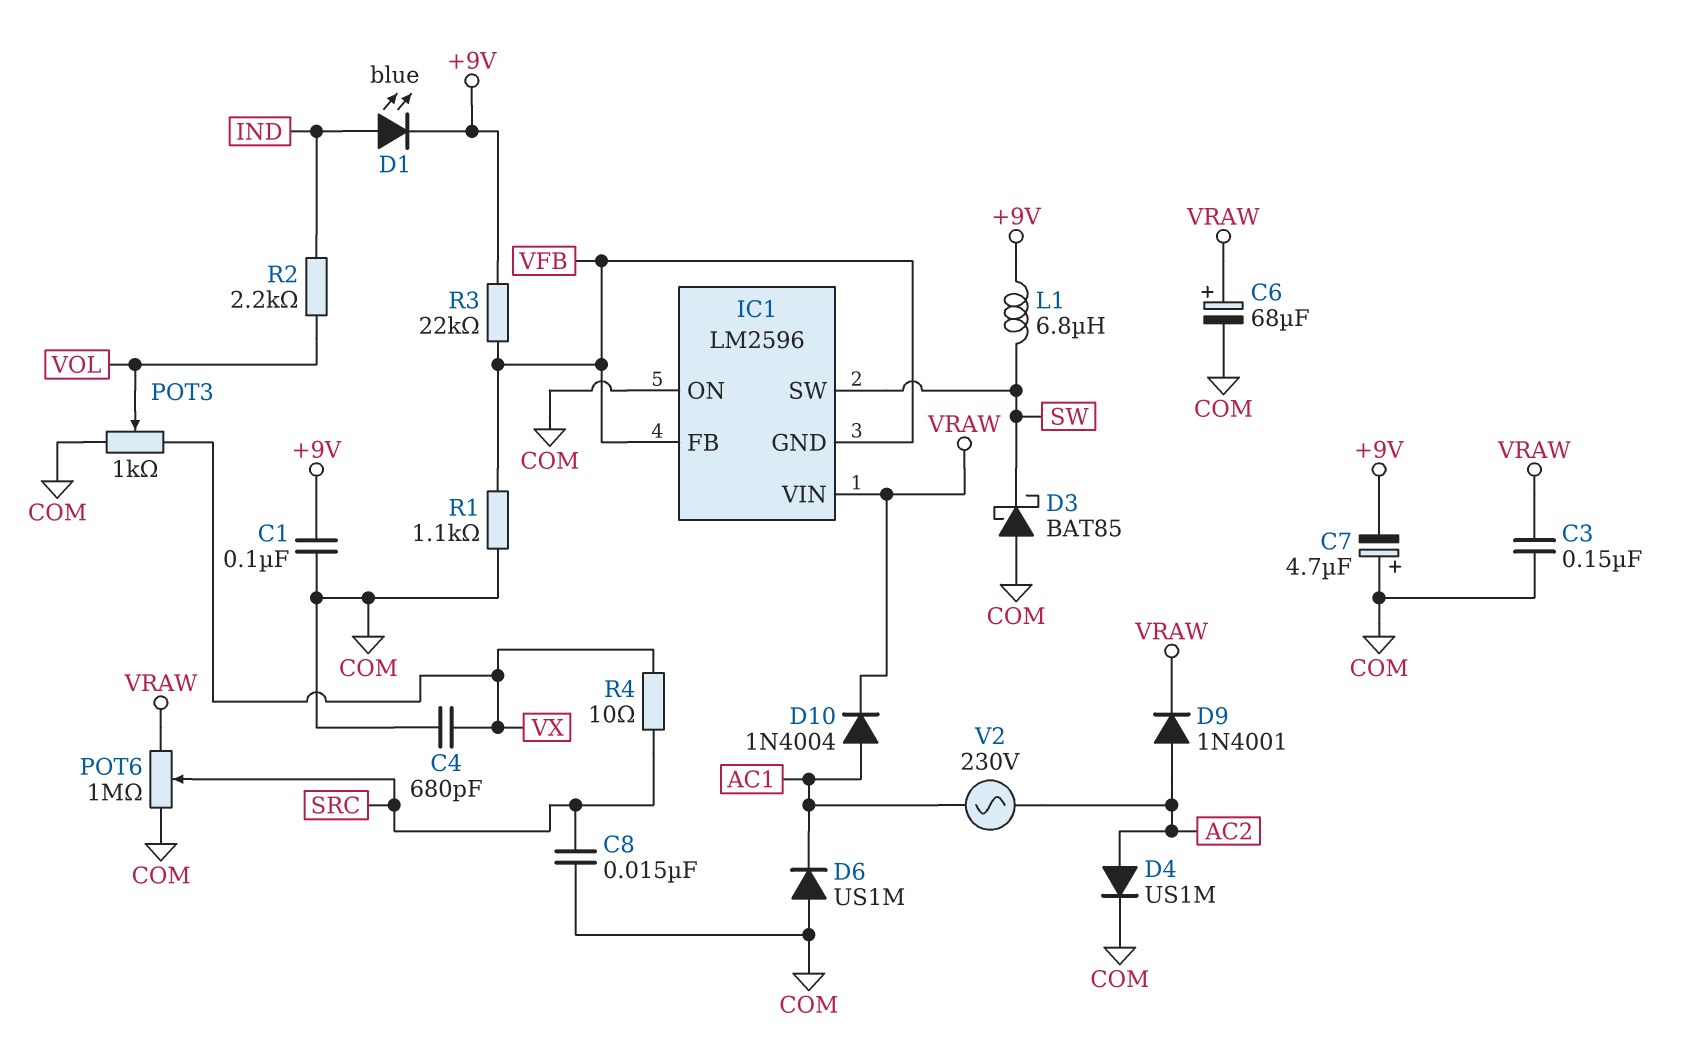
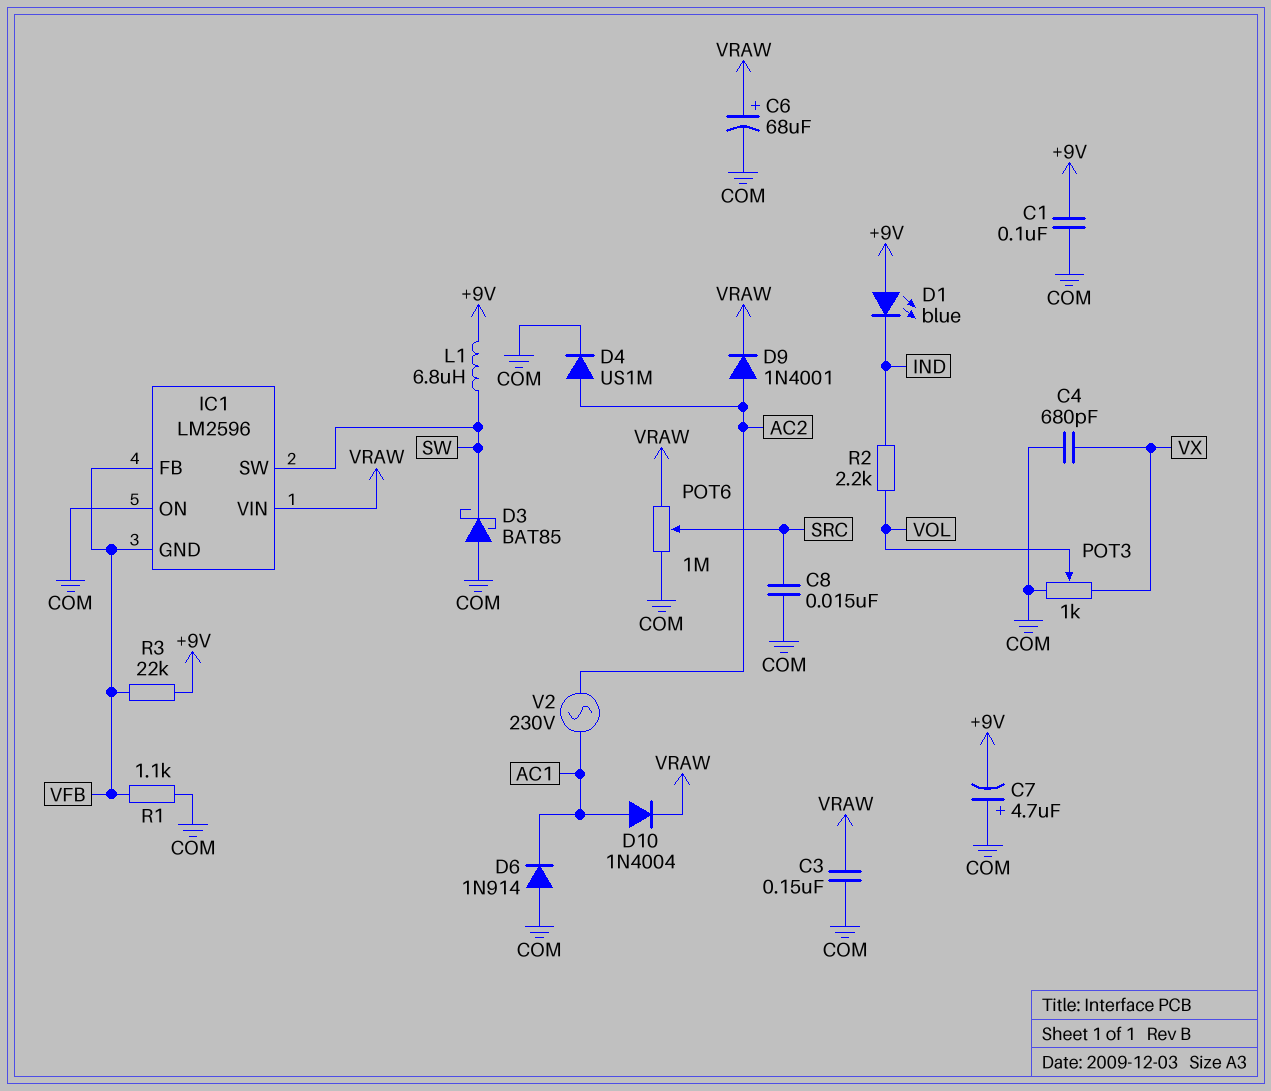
D1: LED blue (A IND, K +9V) -> LED blue (A +9V, K IND)
D6: diode US1M (A COM, K AC1) -> diode 1N914 (A COM, K AC1)
R4: 10 (SRC, VX) -> none

